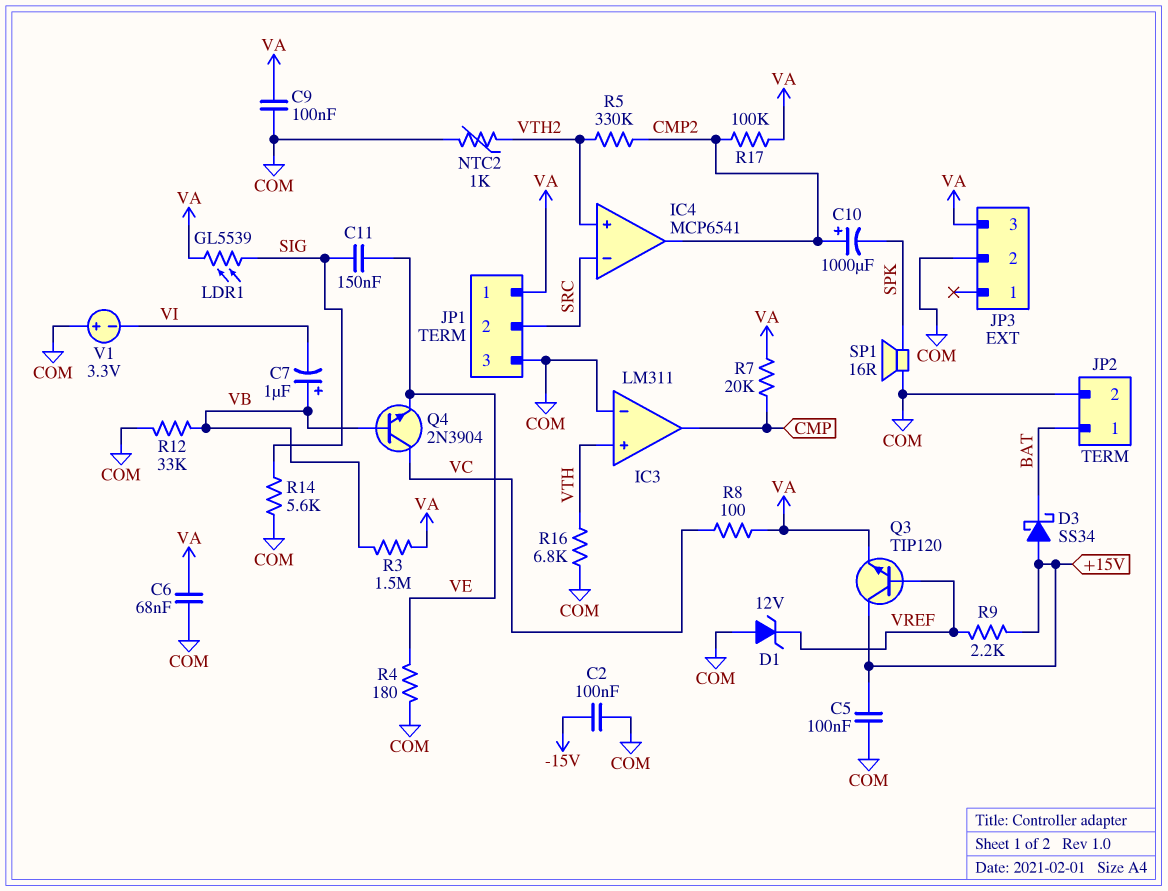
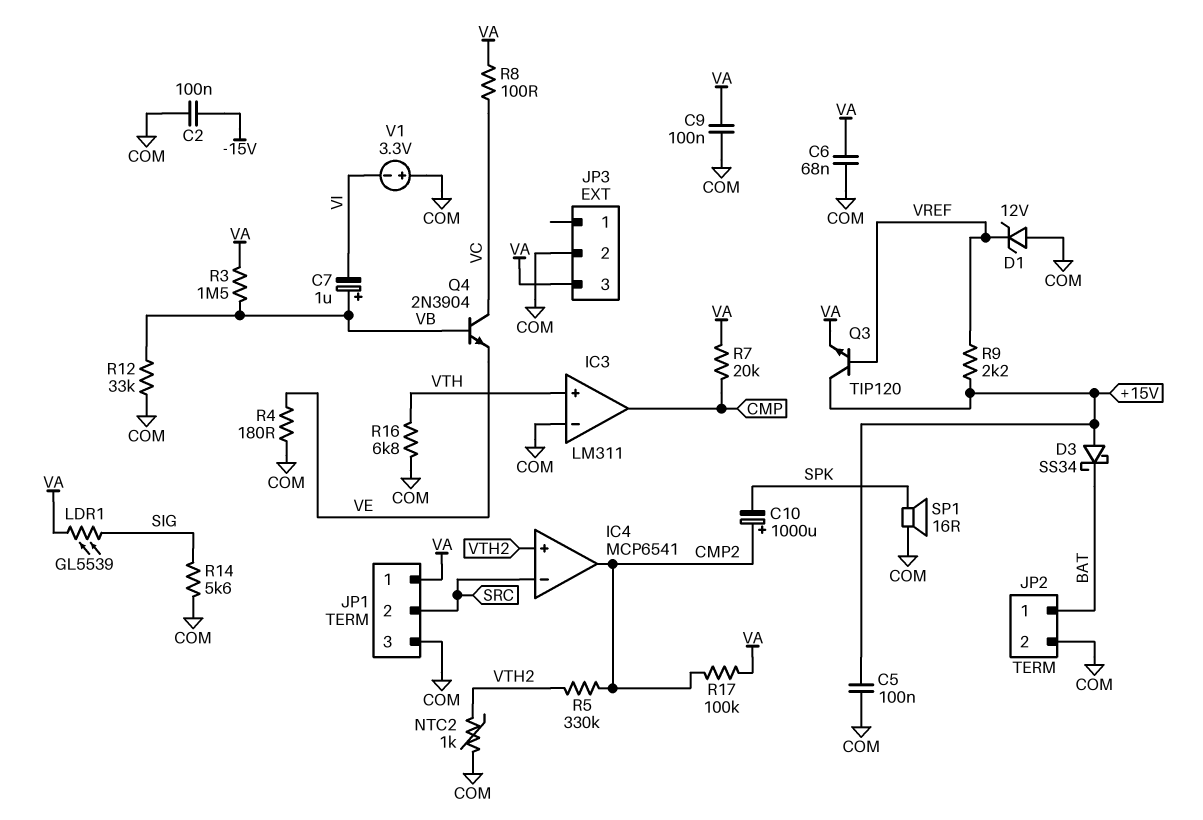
C11: 150nF (SIG, VE) -> none

